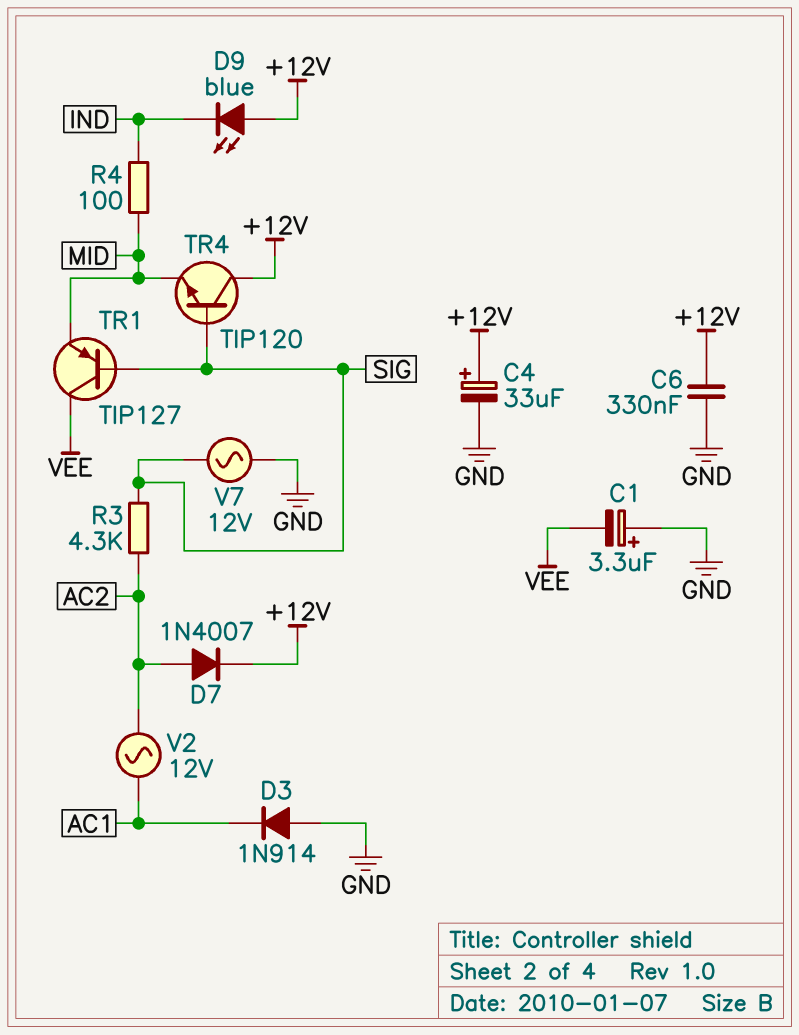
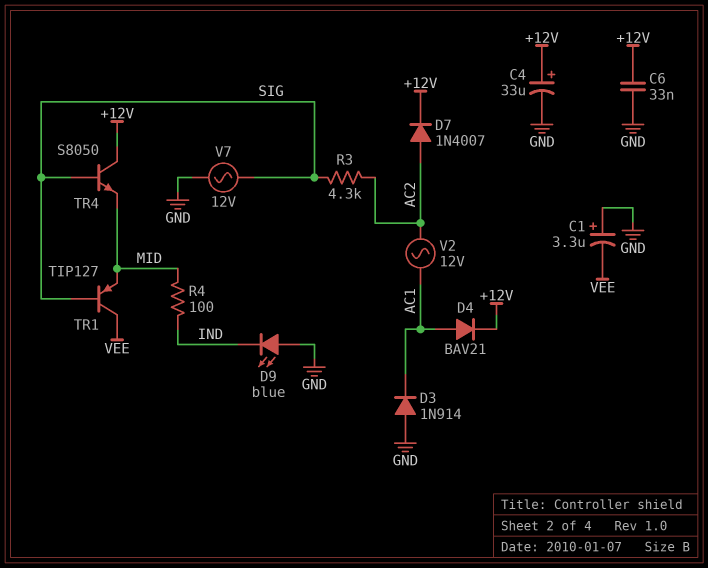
C6: 330nF (+12V, GND) -> 33nF (+12V, GND)
D4: none -> diode BAV21 (A AC1, K +12V)
D9: LED blue (A +12V, K IND) -> LED blue (A GND, K IND)
TR4: NPN TIP120 (B SIG, C +12V, E MID) -> NPN S8050 (B SIG, C +12V, E MID)

